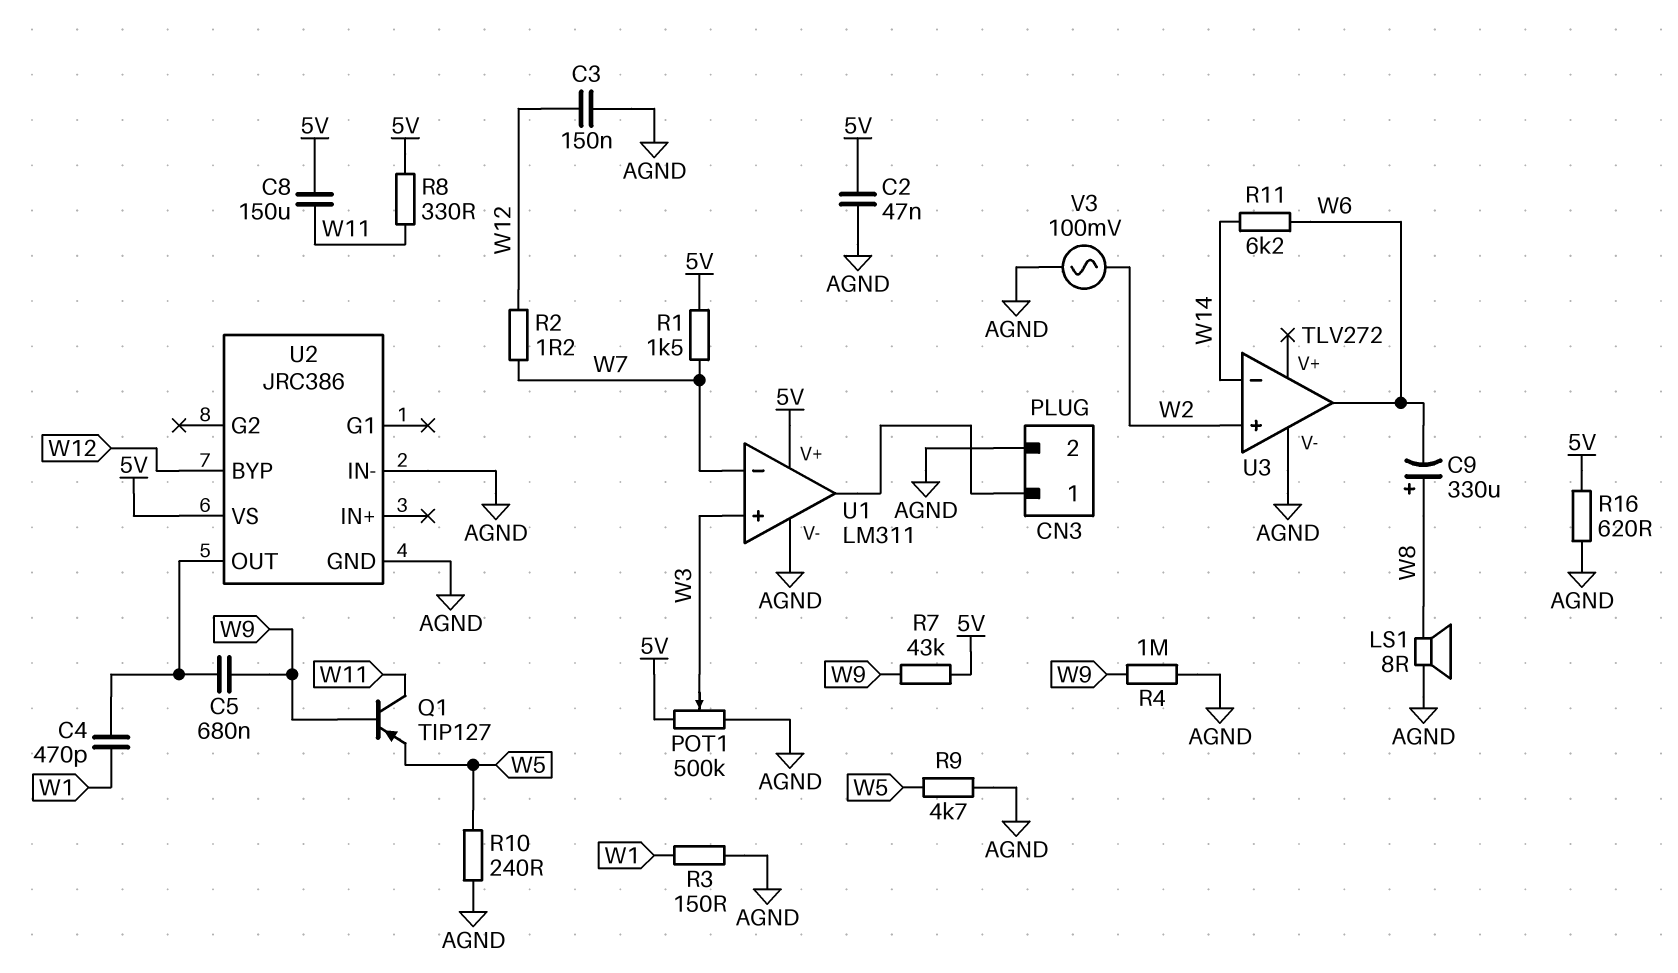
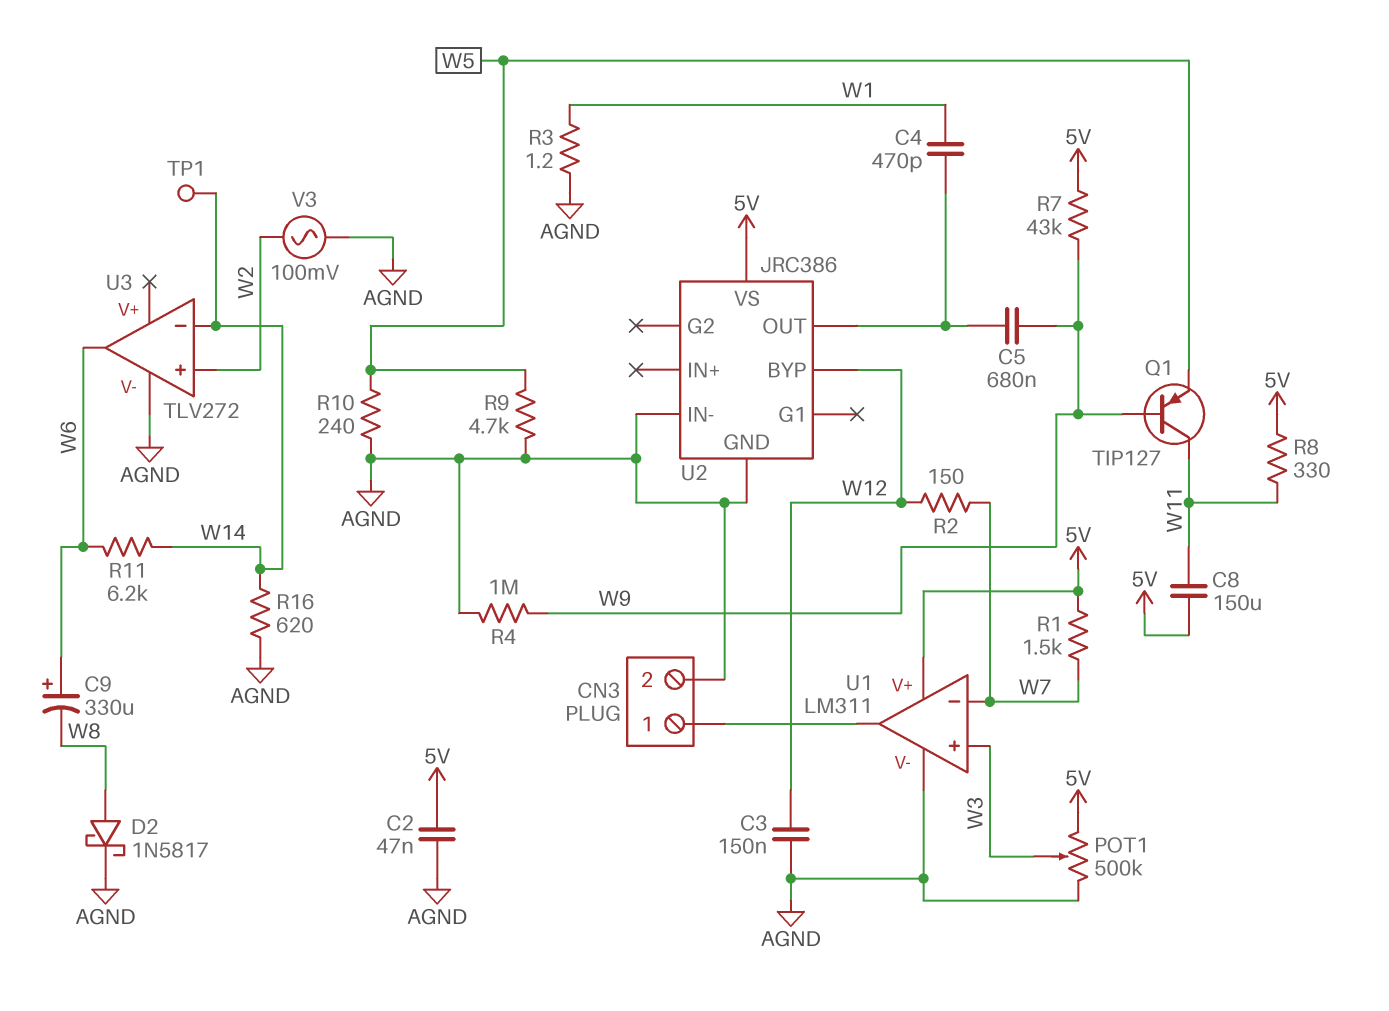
C9: 330uF (plus W8, minus W6) -> 330uF (plus W6, minus W8)
D2: none -> schottky 1N5817 (A W8, K AGND)
LS1: speaker 8R (AGND, W8) -> none
R2: 1.2 (W7, W12) -> 150 (W7, W12)
R3: 150 (AGND, W1) -> 1.2 (AGND, W1)
R16: 620 (5V, AGND) -> 620 (AGND, W14)
TP1: none -> test point (W14)

